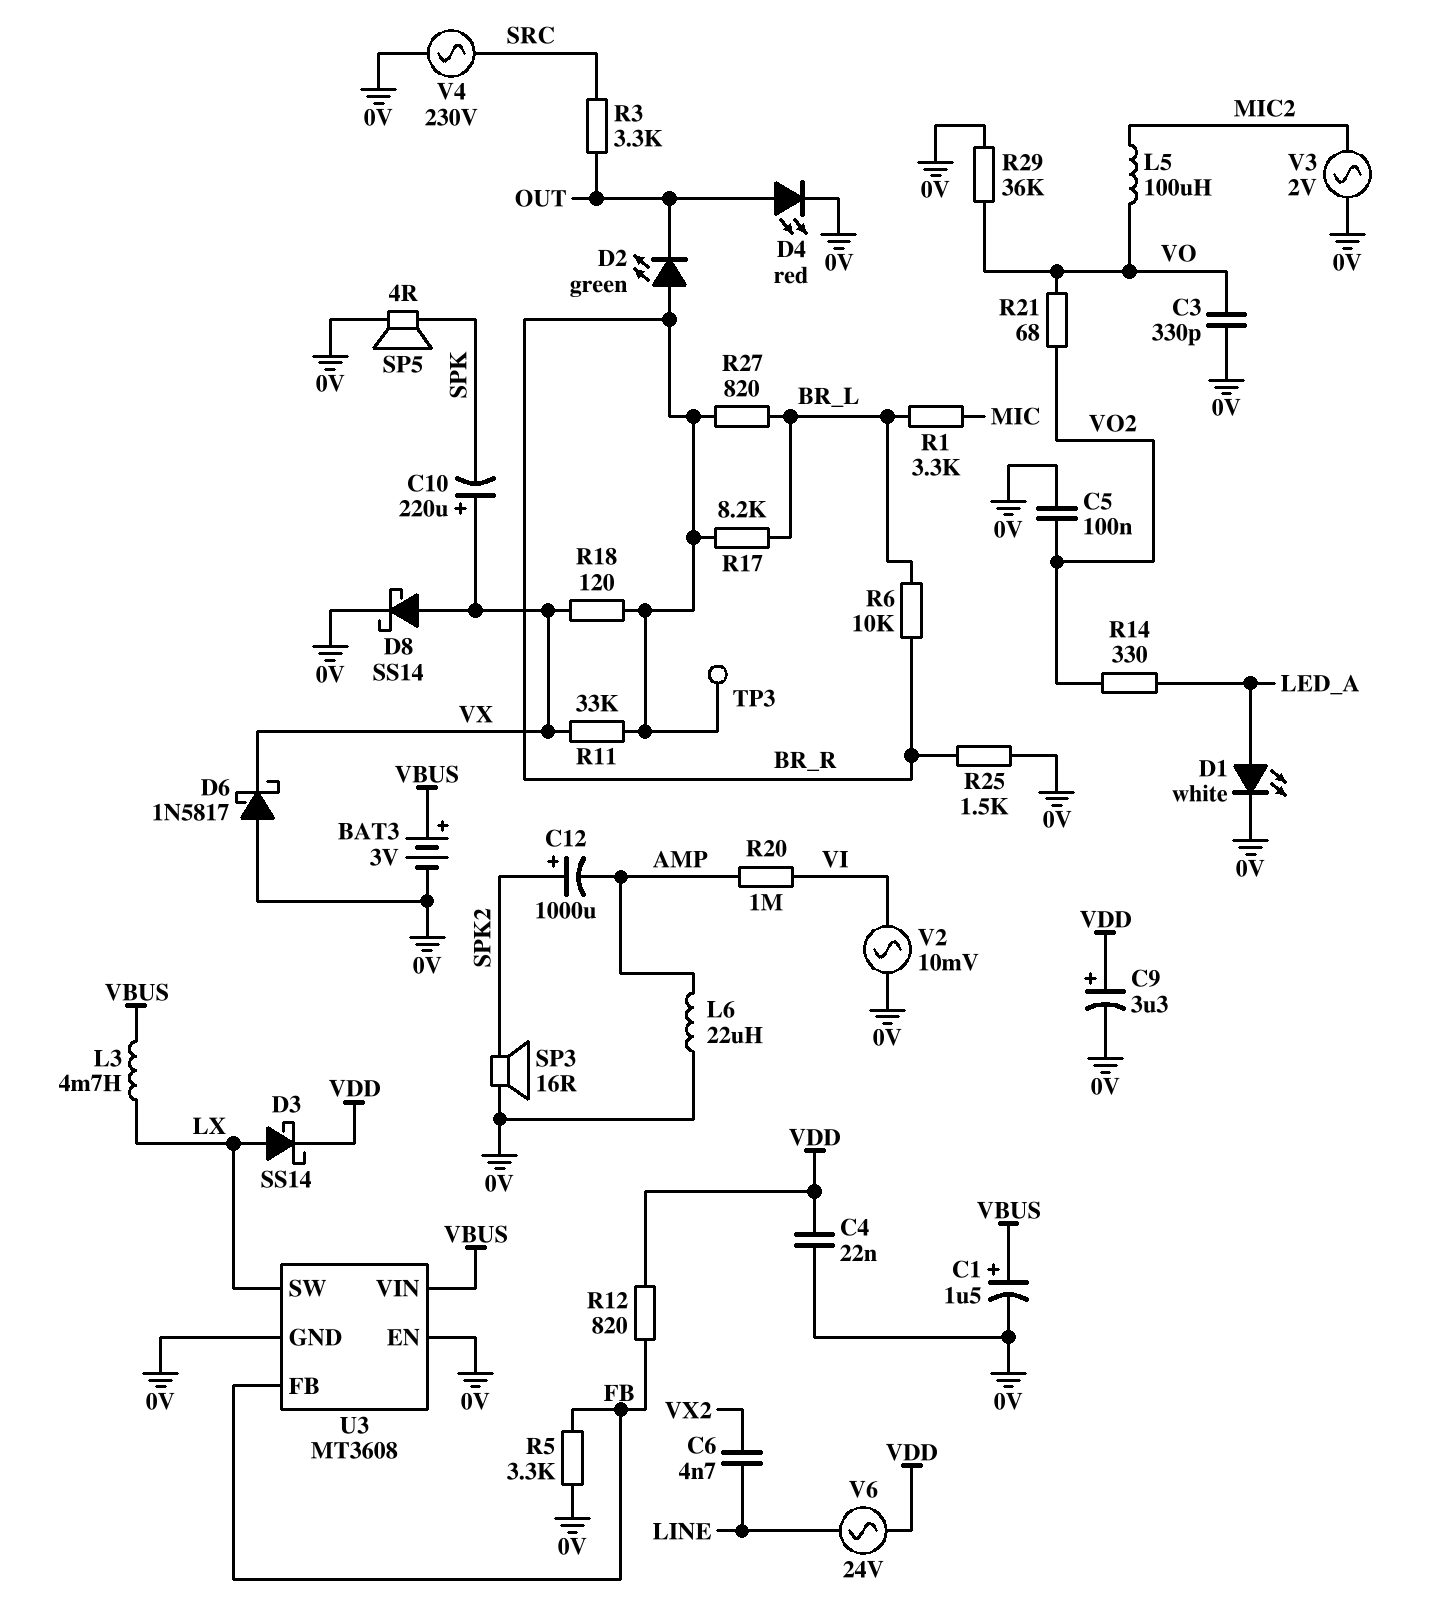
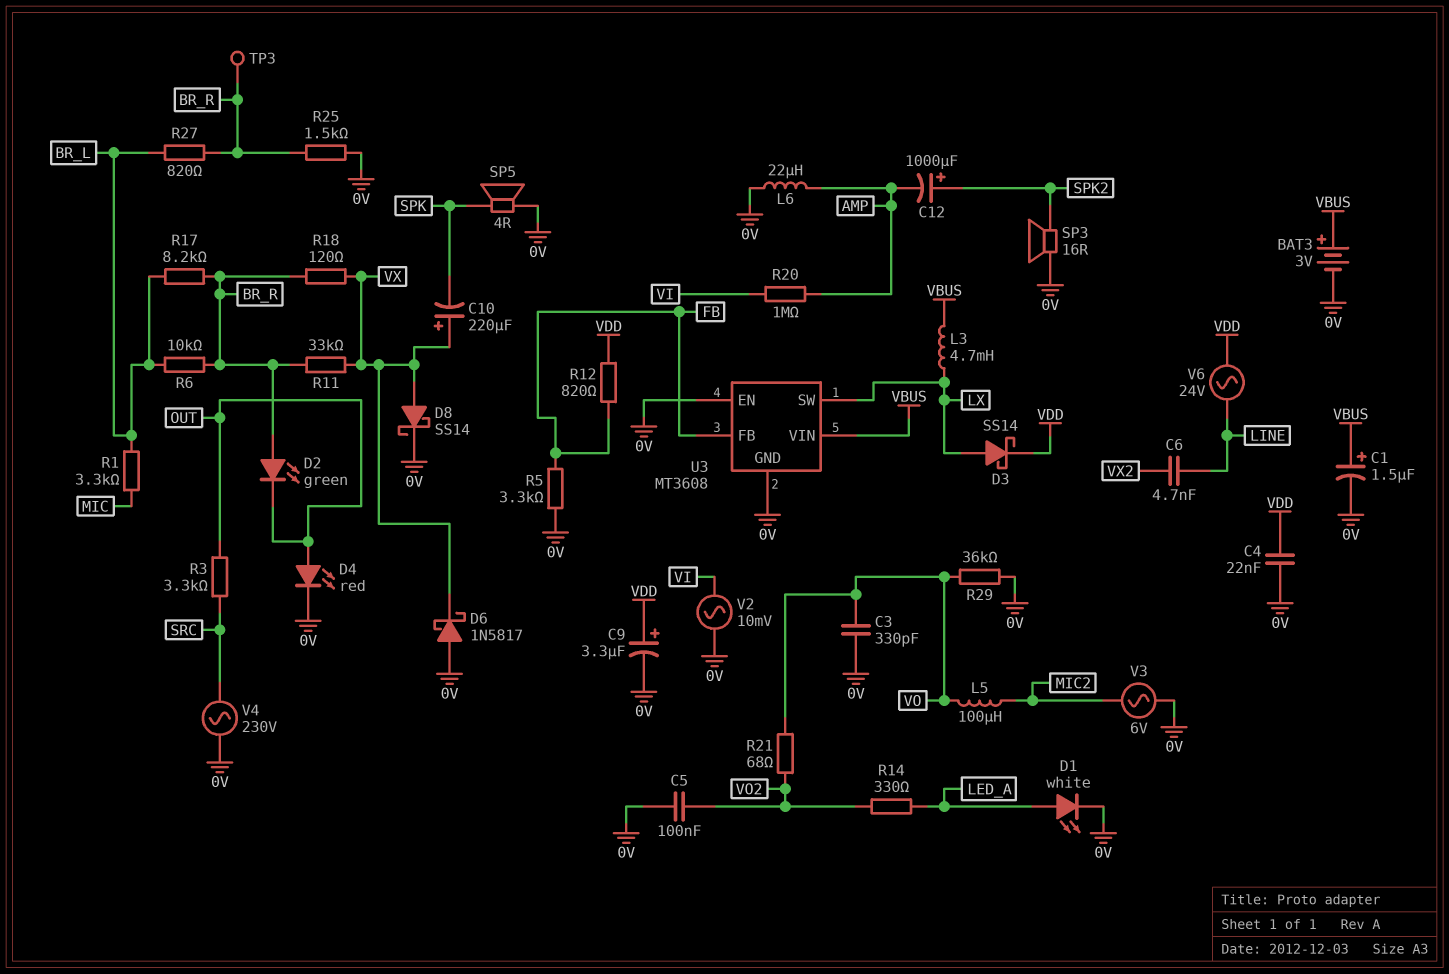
V3: AC 2V (0V, MIC2) -> AC 6V (0V, MIC2)

